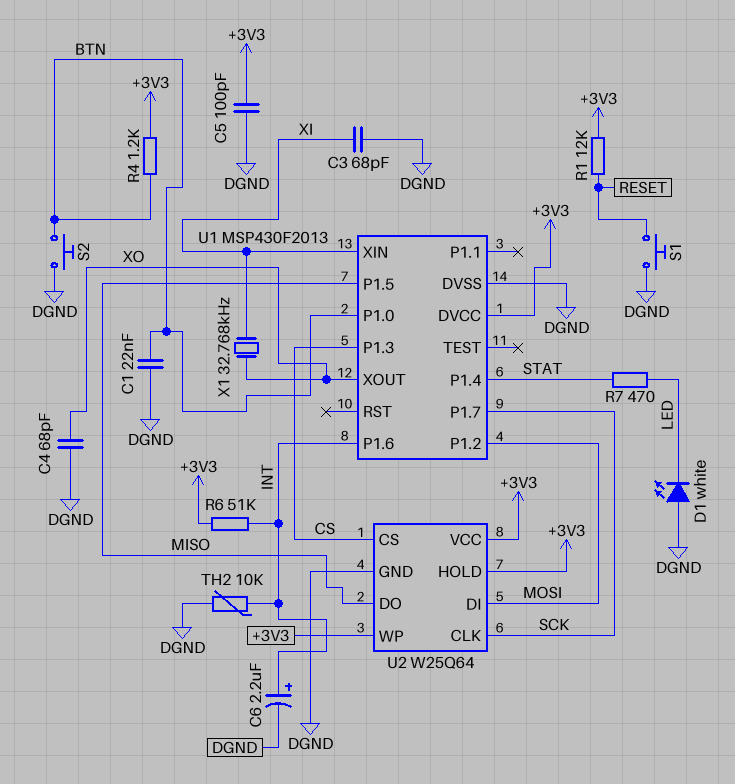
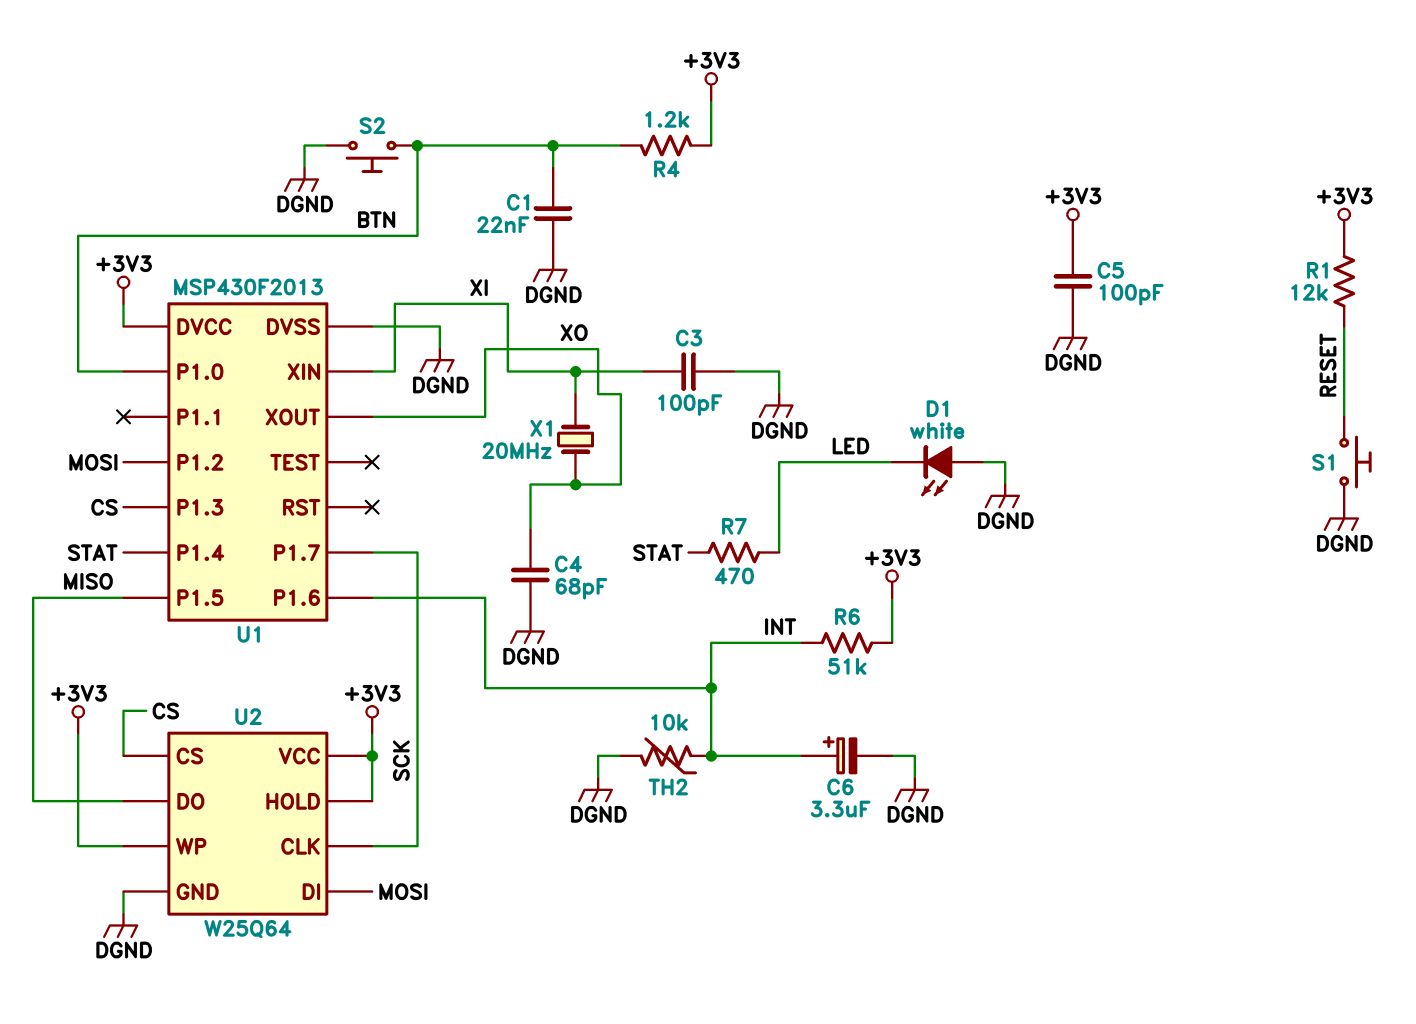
C3: 68pF (DGND, XI) -> 100pF (DGND, XI)
C6: 2.2uF (plus INT, minus DGND) -> 3.3uF (plus INT, minus DGND)
X1: 32.768kHz (XI, XO) -> 20MHz (XI, XO)

